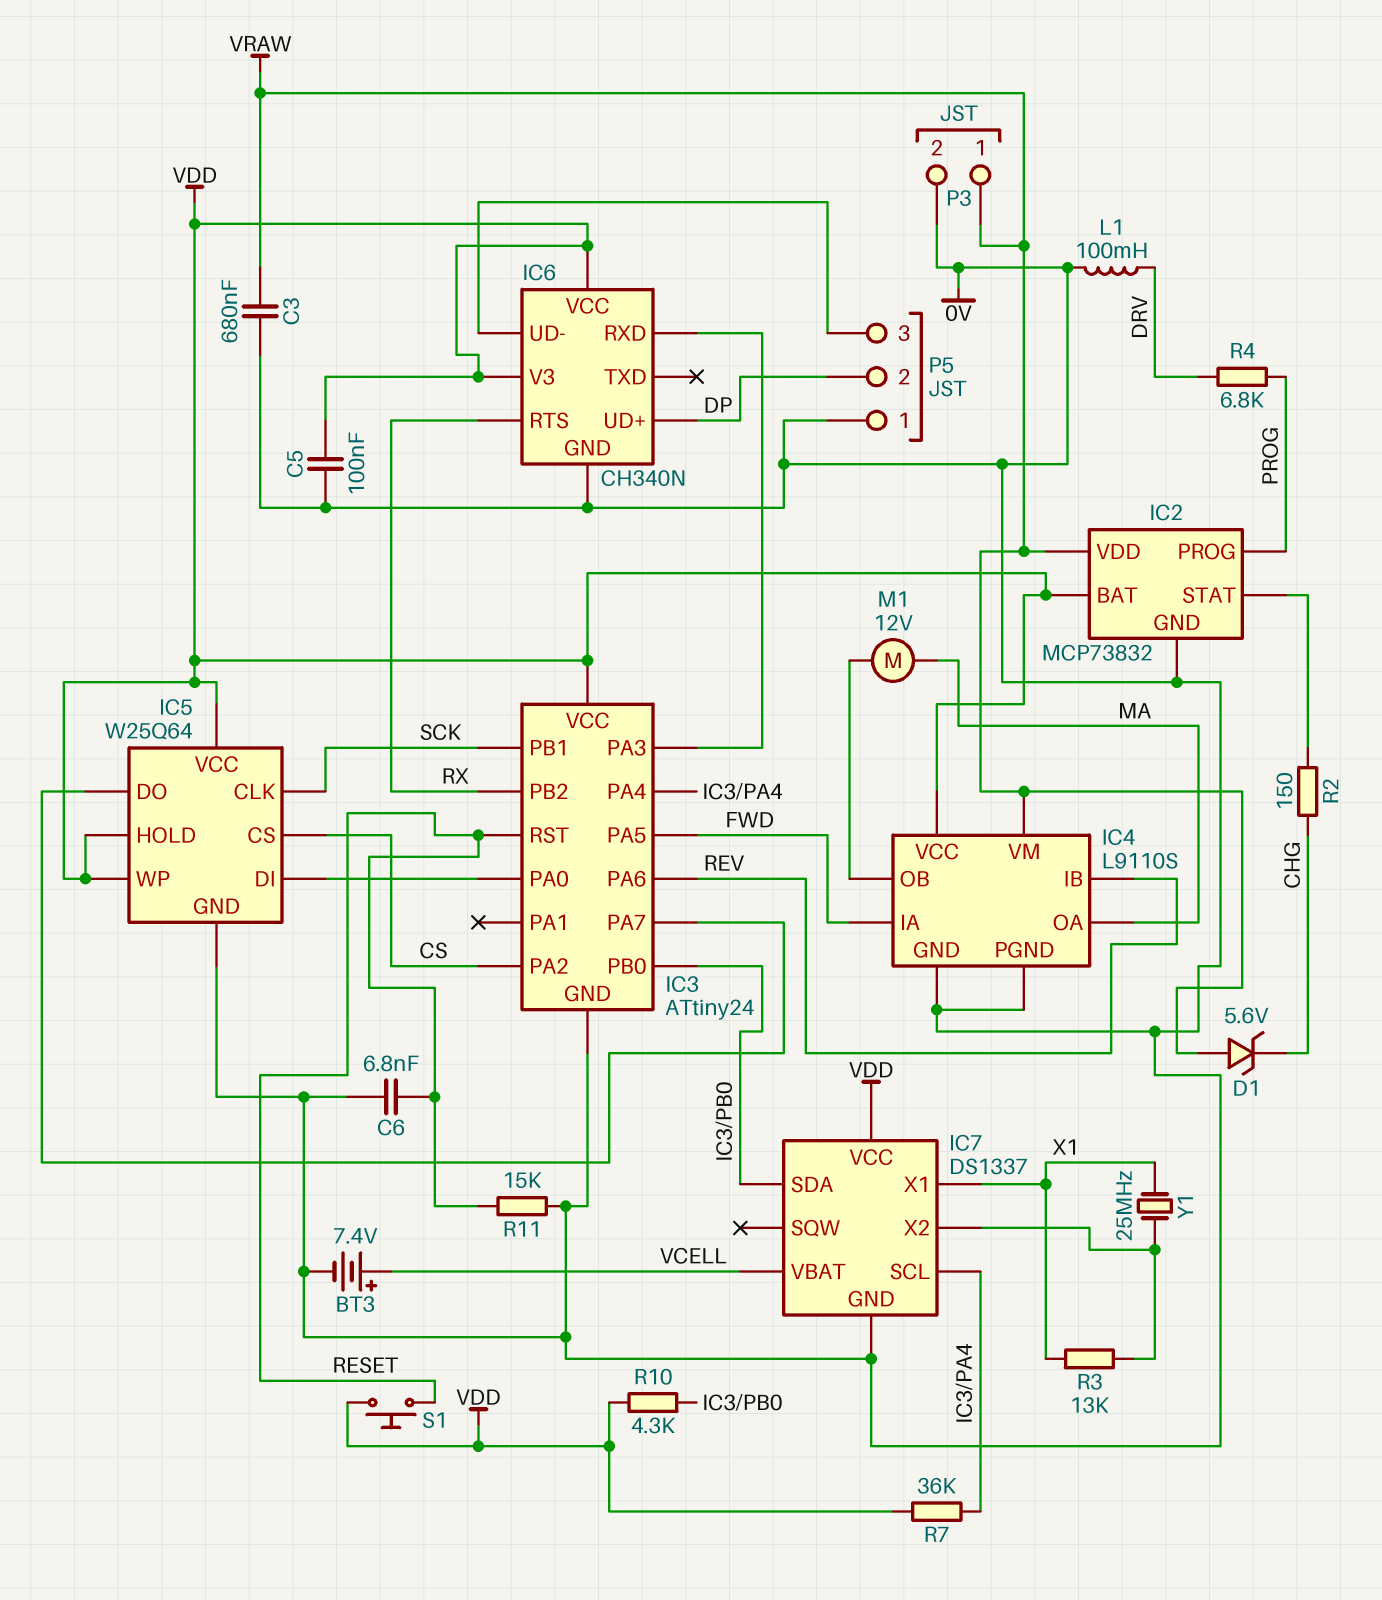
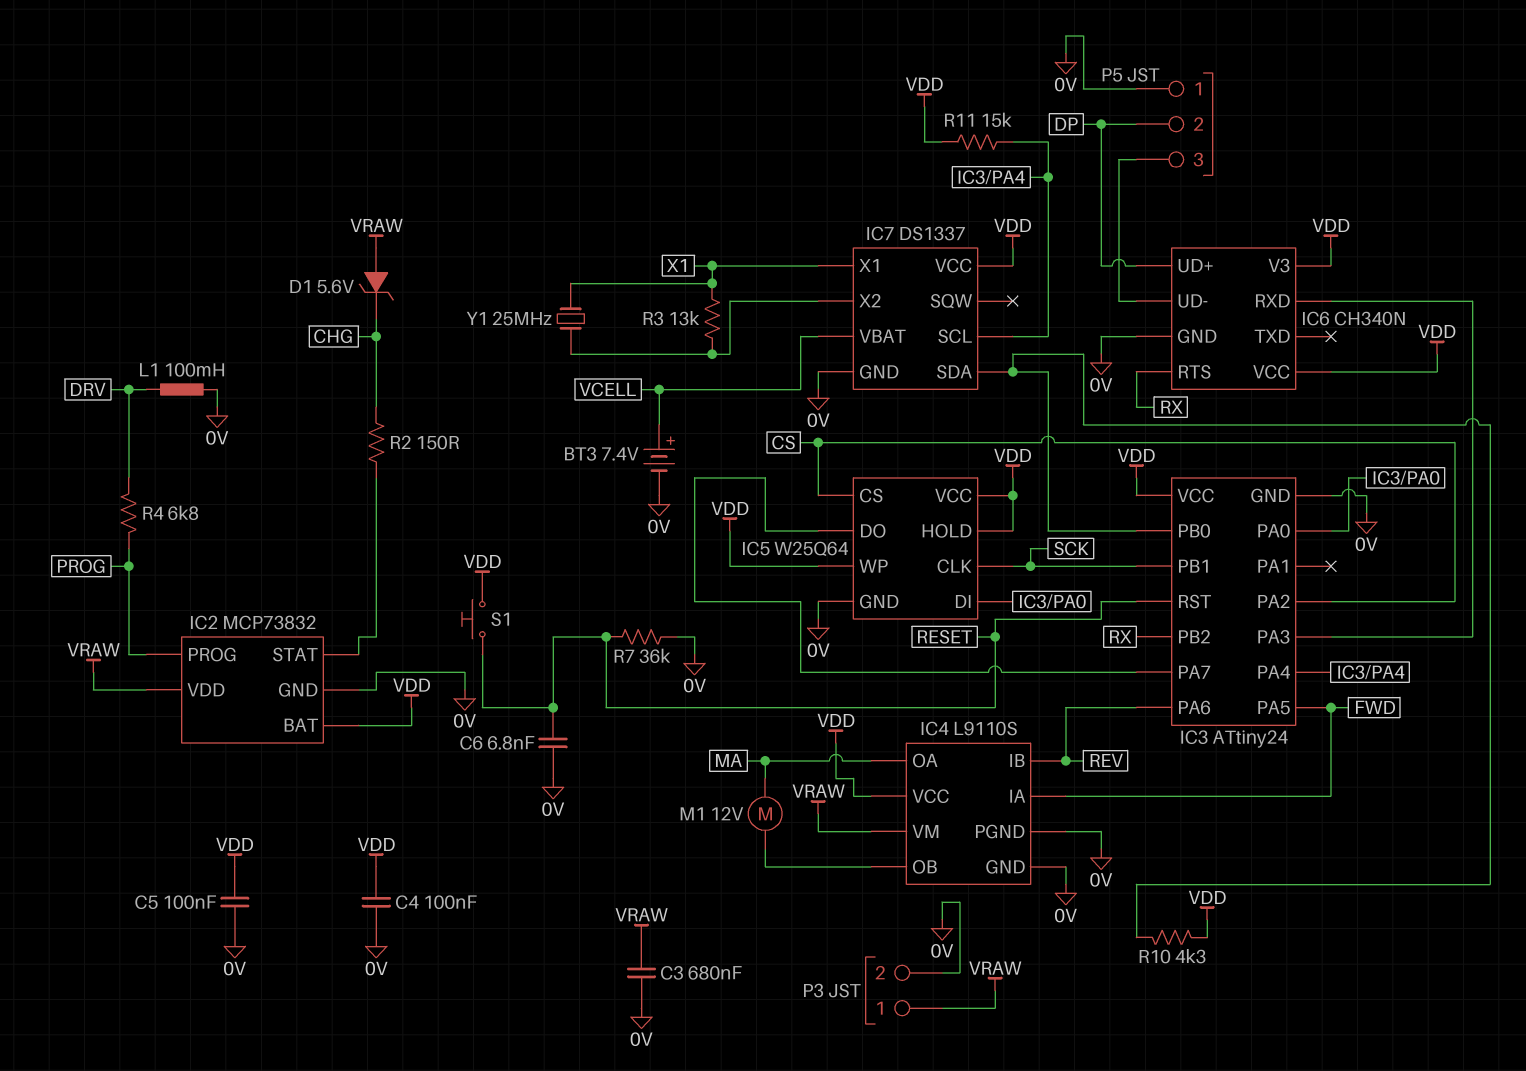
C4: none -> 100nF (0V, VDD)
R7: 36k (IC3/PA4, VDD) -> 36k (0V, RESET)
R11: 15k (0V, RESET) -> 15k (IC3/PA4, VDD)

